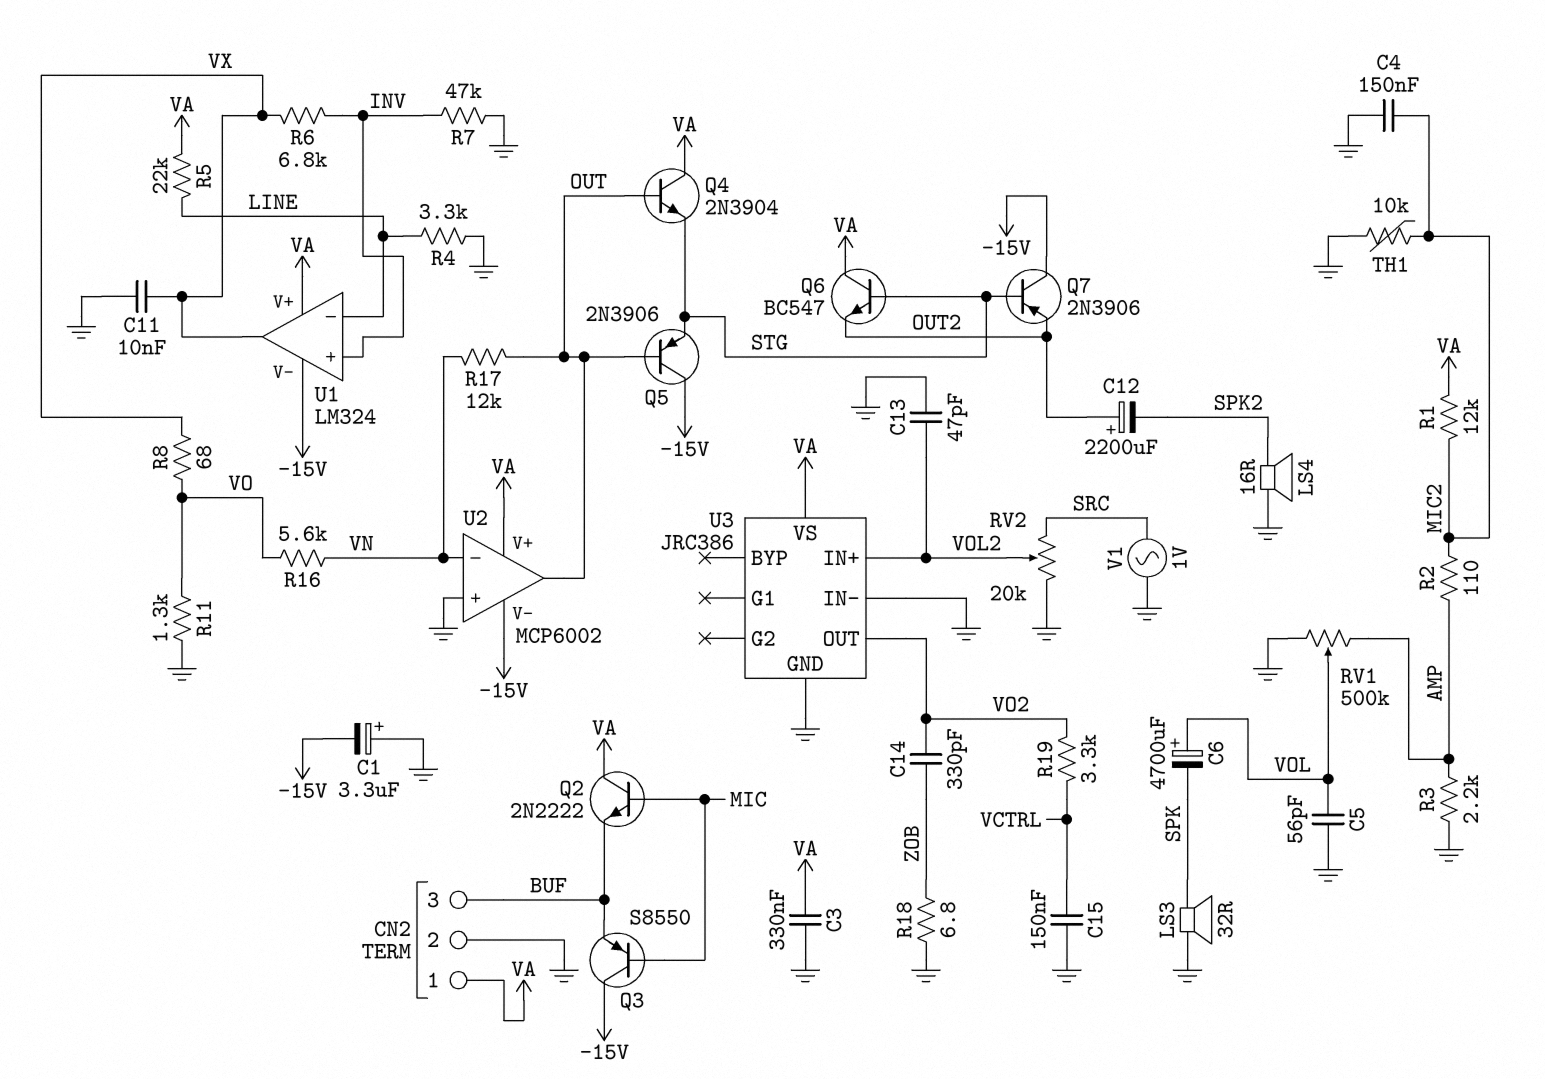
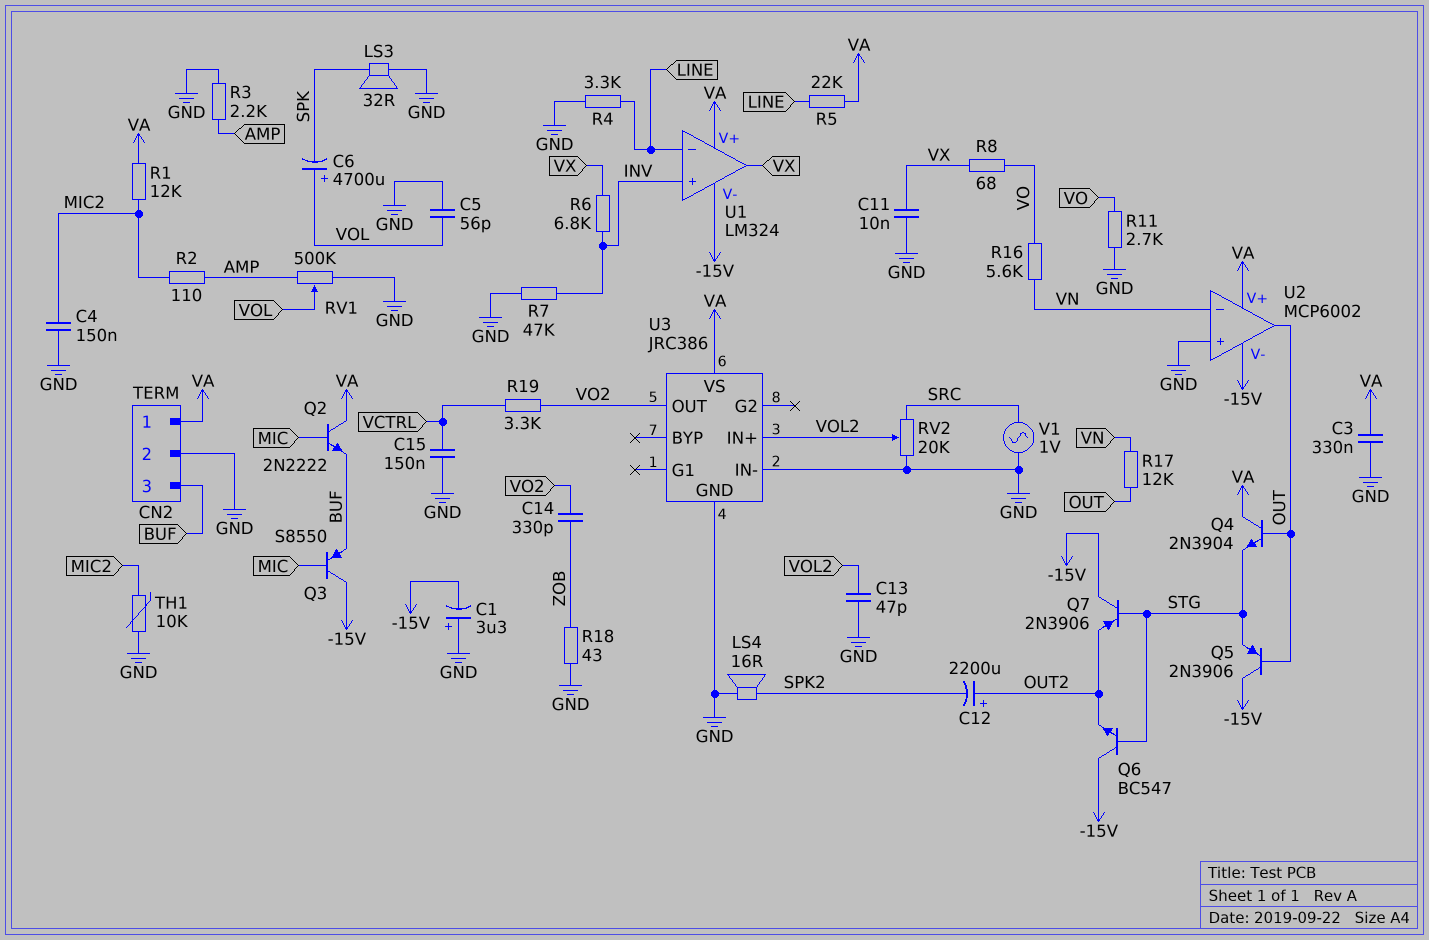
Q6: NPN BC547 (B STG, C VA, E OUT2) -> NPN BC547 (B STG, C -15V, E OUT2)
R11: 1.3k (GND, VO) -> 2.7k (GND, VO)
R18: 6.8 (GND, ZOB) -> 43 (GND, ZOB)

